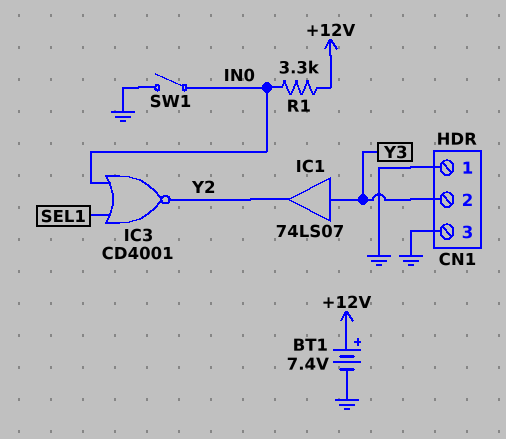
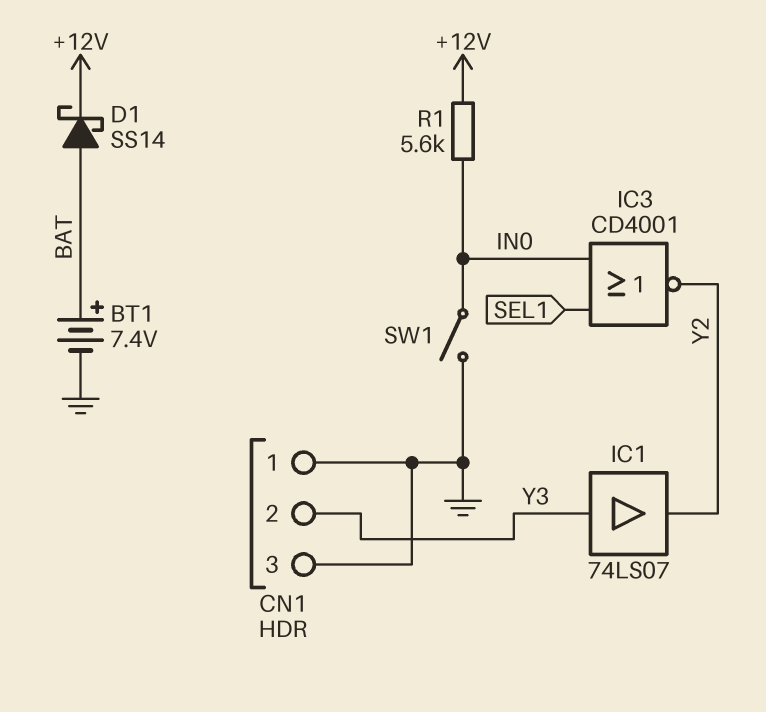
BT1: 7.4V (plus +12V, minus GND) -> 7.4V (plus BAT, minus GND)
D1: none -> schottky SS14 (A BAT, K +12V)
R1: 3.3k (+12V, IN0) -> 5.6k (+12V, IN0)

